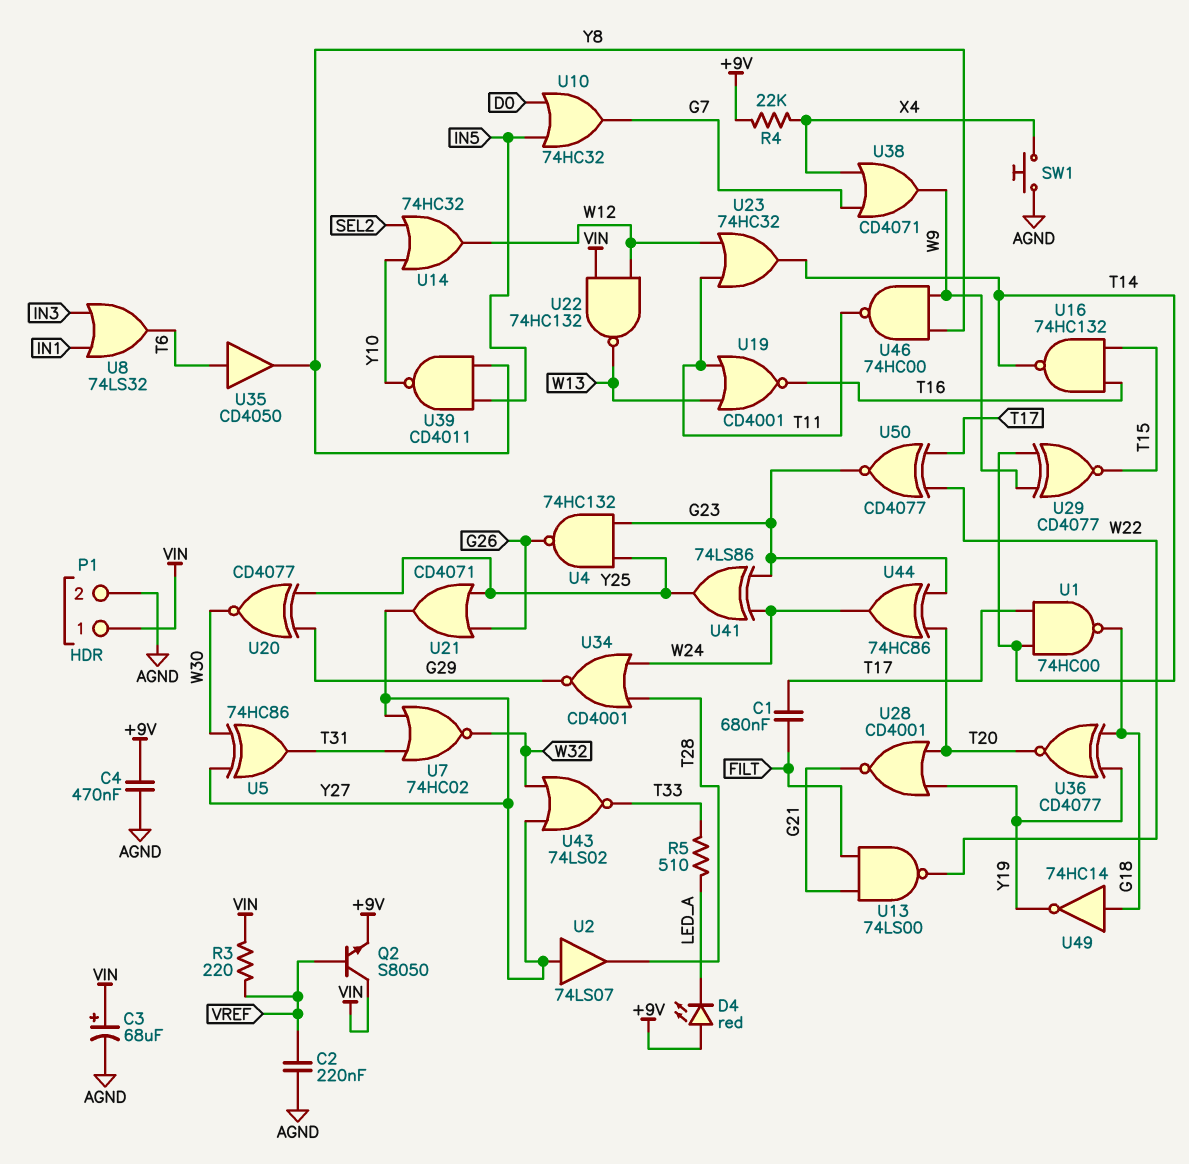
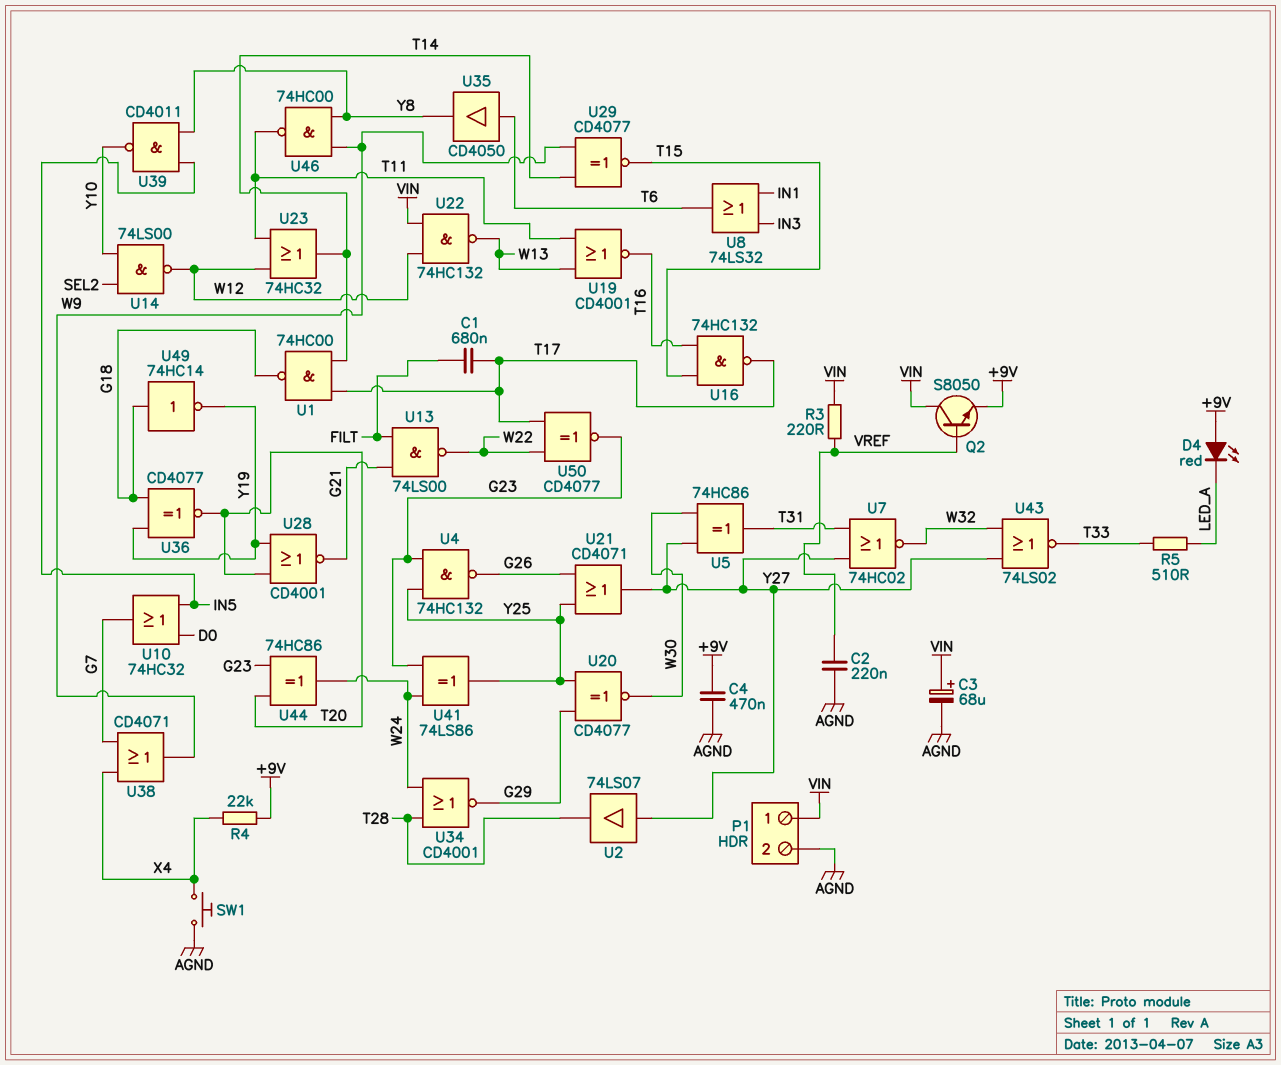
U14: OR 74HC32 (in SEL2, in Y10, out W12) -> NAND 74LS00 (in SEL2, in Y10, out W12)
U16: NAND 74HC132 (in T15, in T16, out T14) -> NAND 74HC132 (in T15, in T16, out T17)

